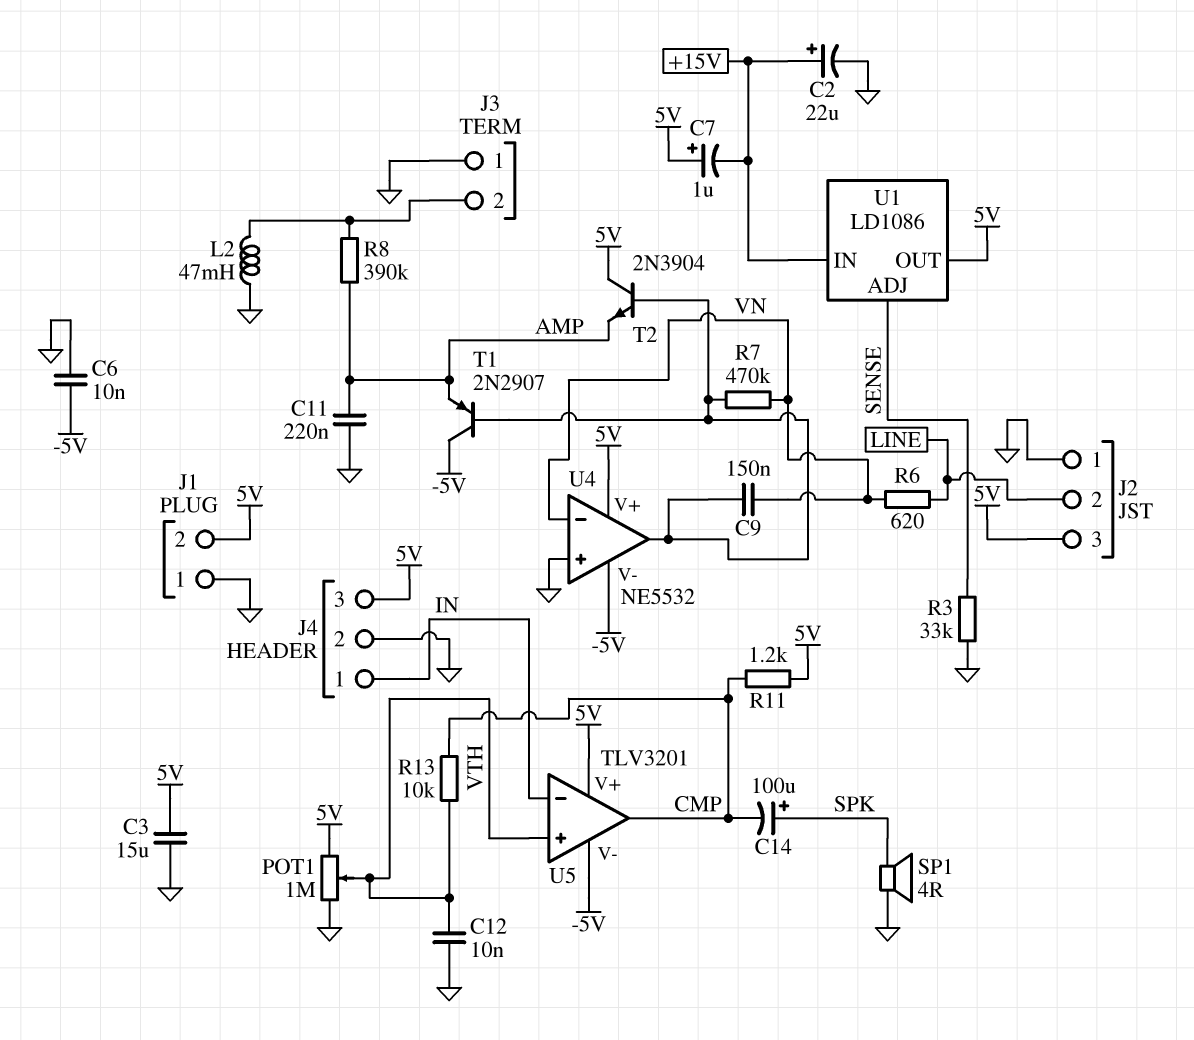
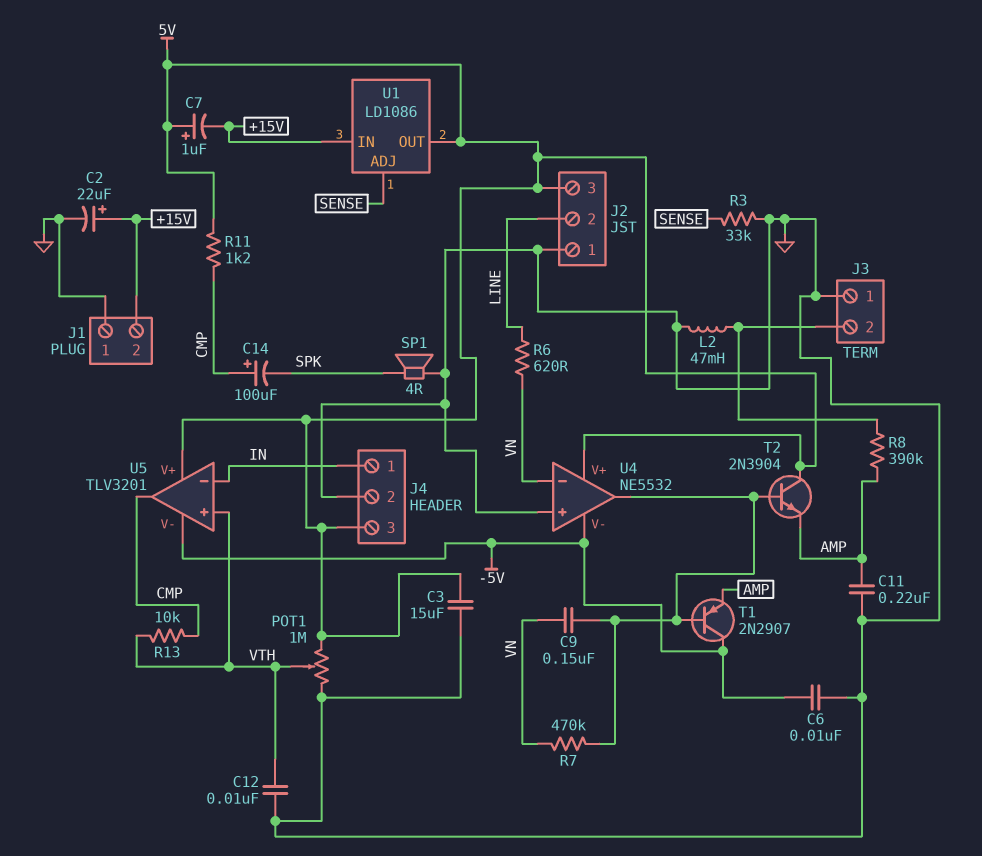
C14: 100uF (plus SPK, minus CMP) -> 100uF (plus CMP, minus SPK)
J1 pin 2: 5V -> +15V

